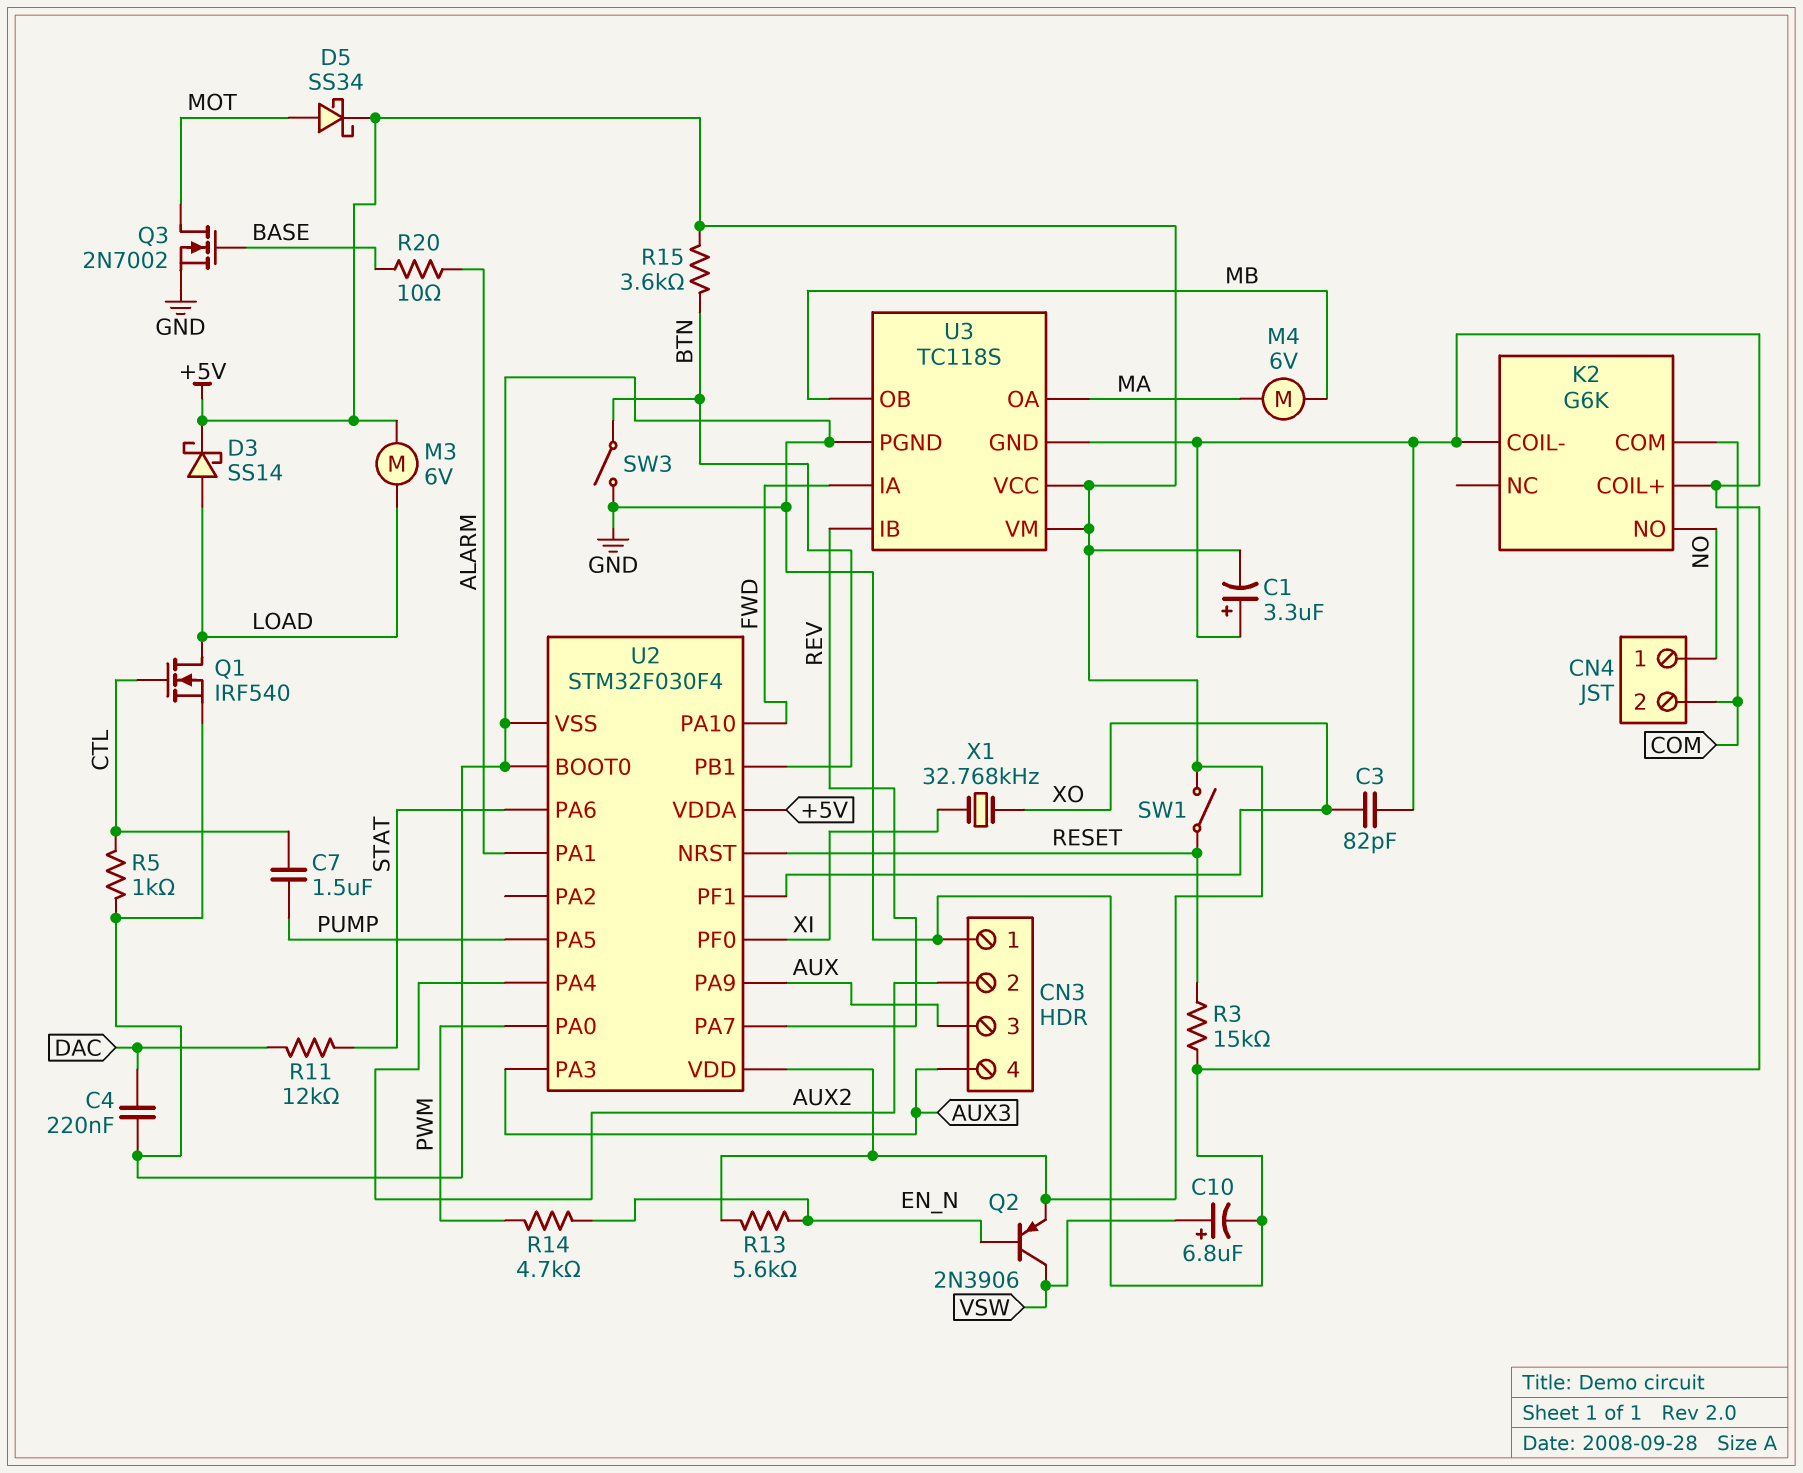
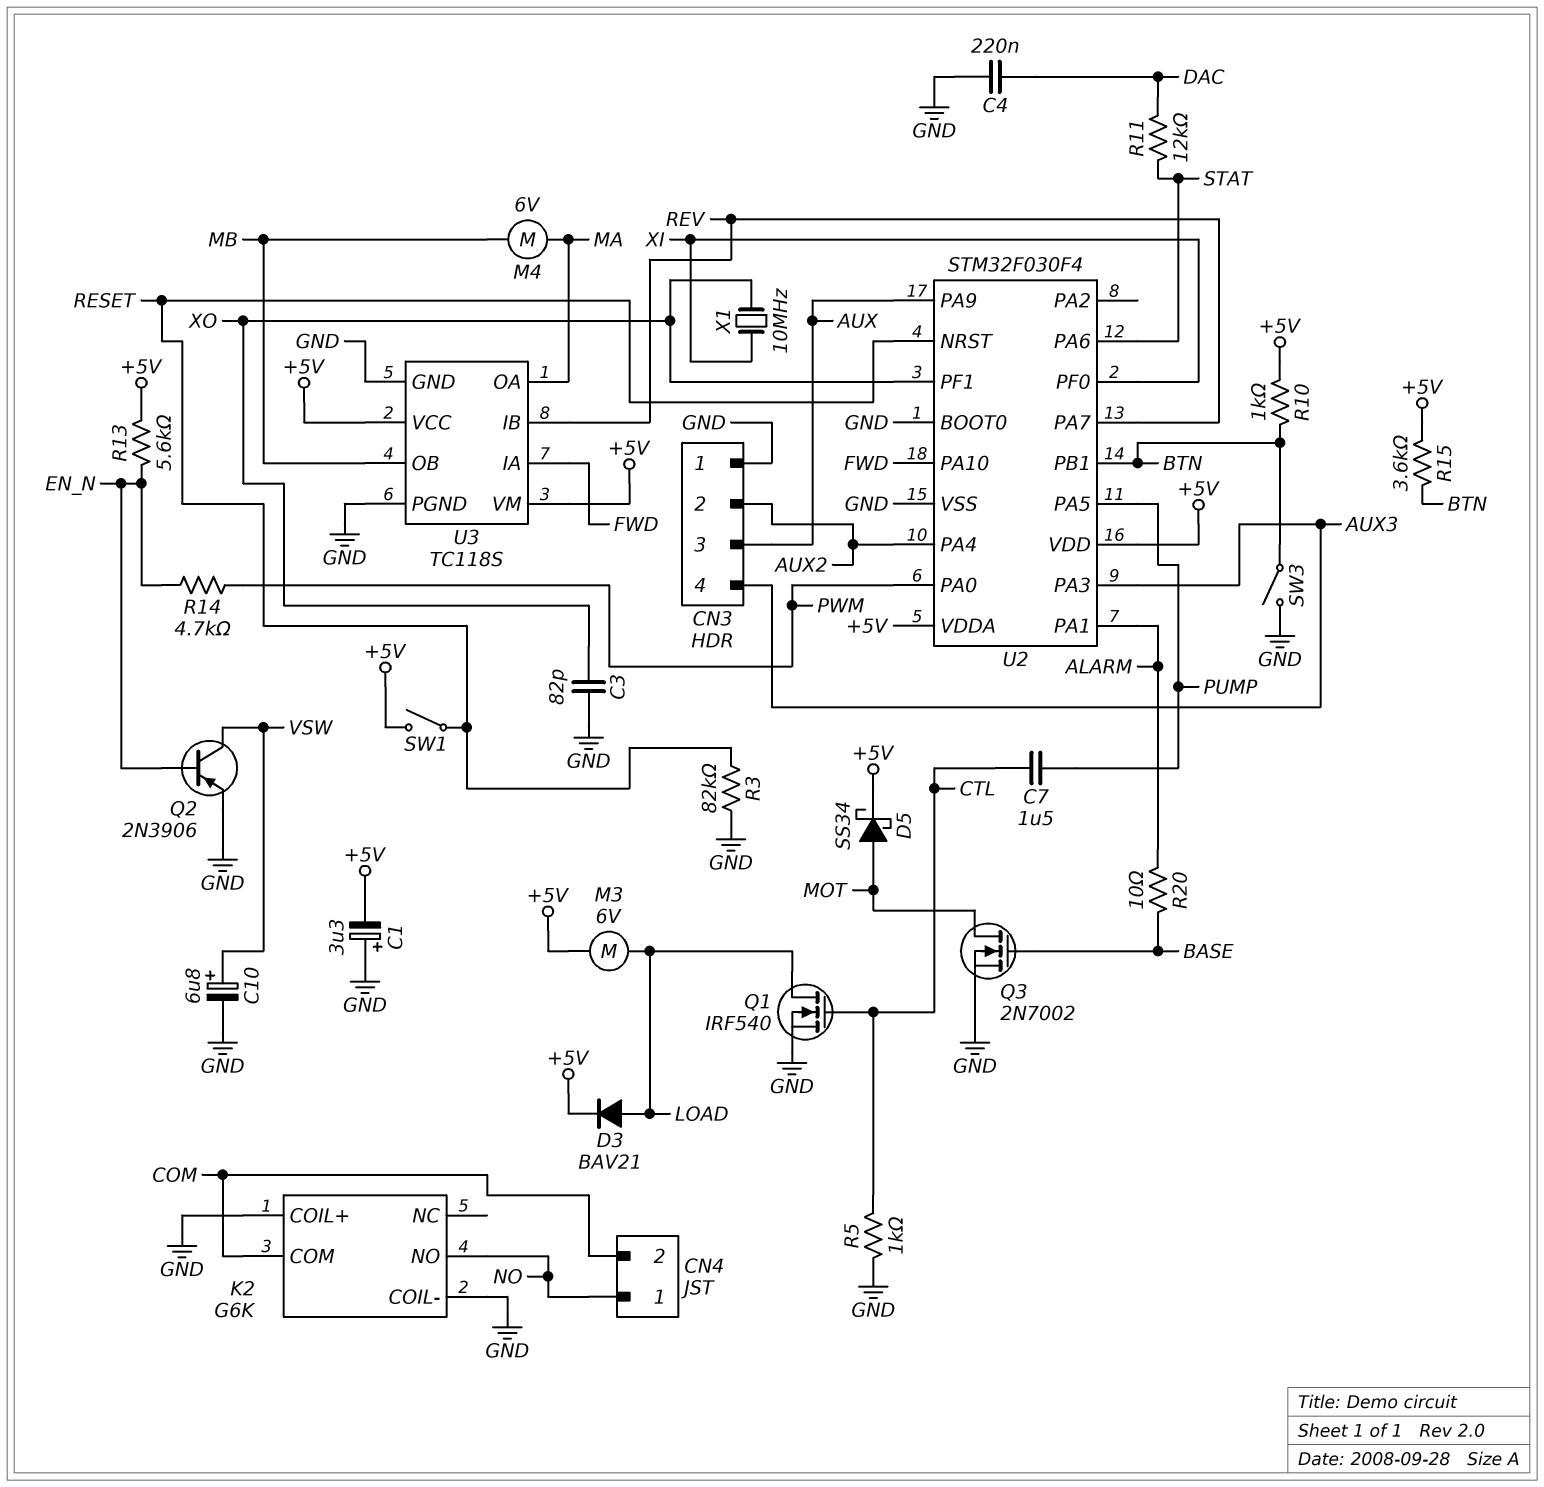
D3: schottky SS14 (A LOAD, K +5V) -> diode BAV21 (A LOAD, K +5V)
Q2: PNP 2N3906 (B EN_N, C VSW, E +5V) -> PNP 2N3906 (B EN_N, C VSW, E GND)
R3: 15k (GND, RESET) -> 82k (GND, RESET)
R10: none -> 1k (+5V, BTN)
X1: 32.768kHz (XI, XO) -> 10MHz (XI, XO)

